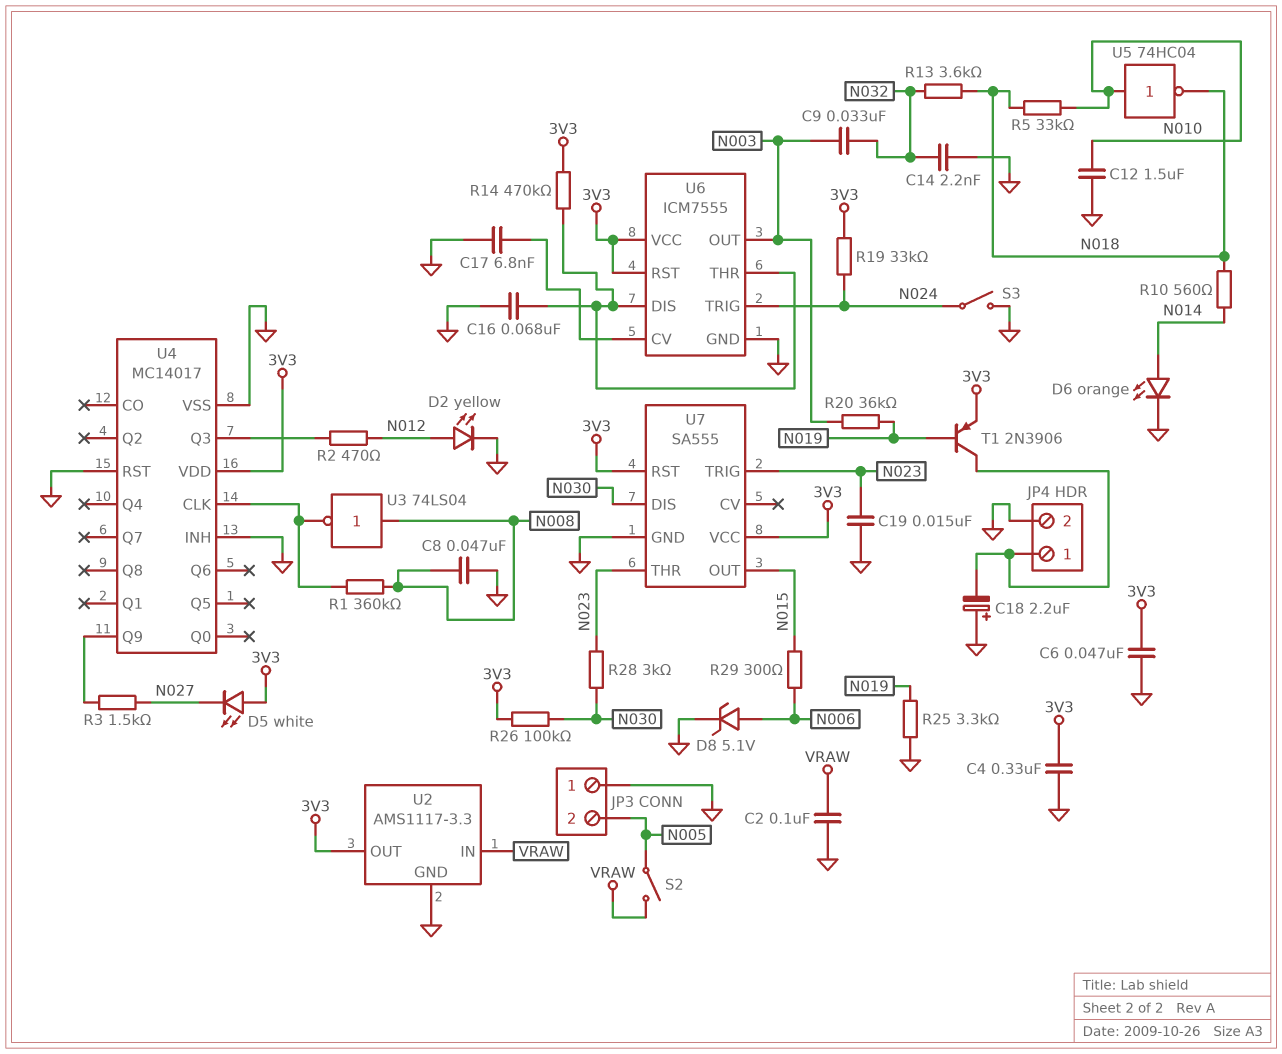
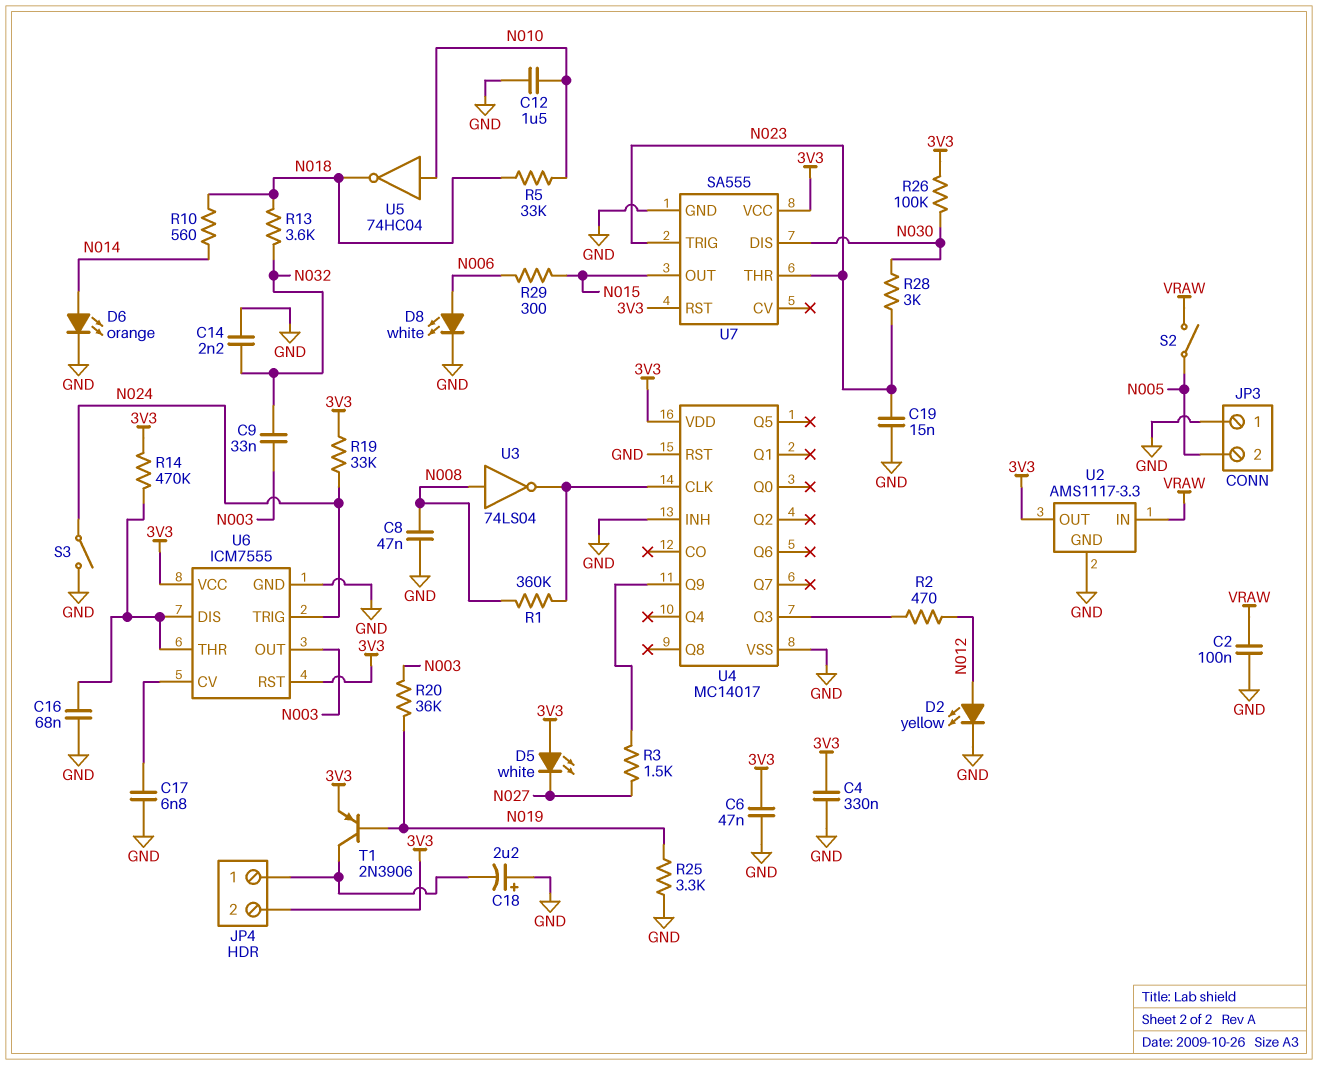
D8: zener 5.1V (A N006, K GND) -> LED white (A N006, K GND)
JP4 pin 2: GND -> 3V3

